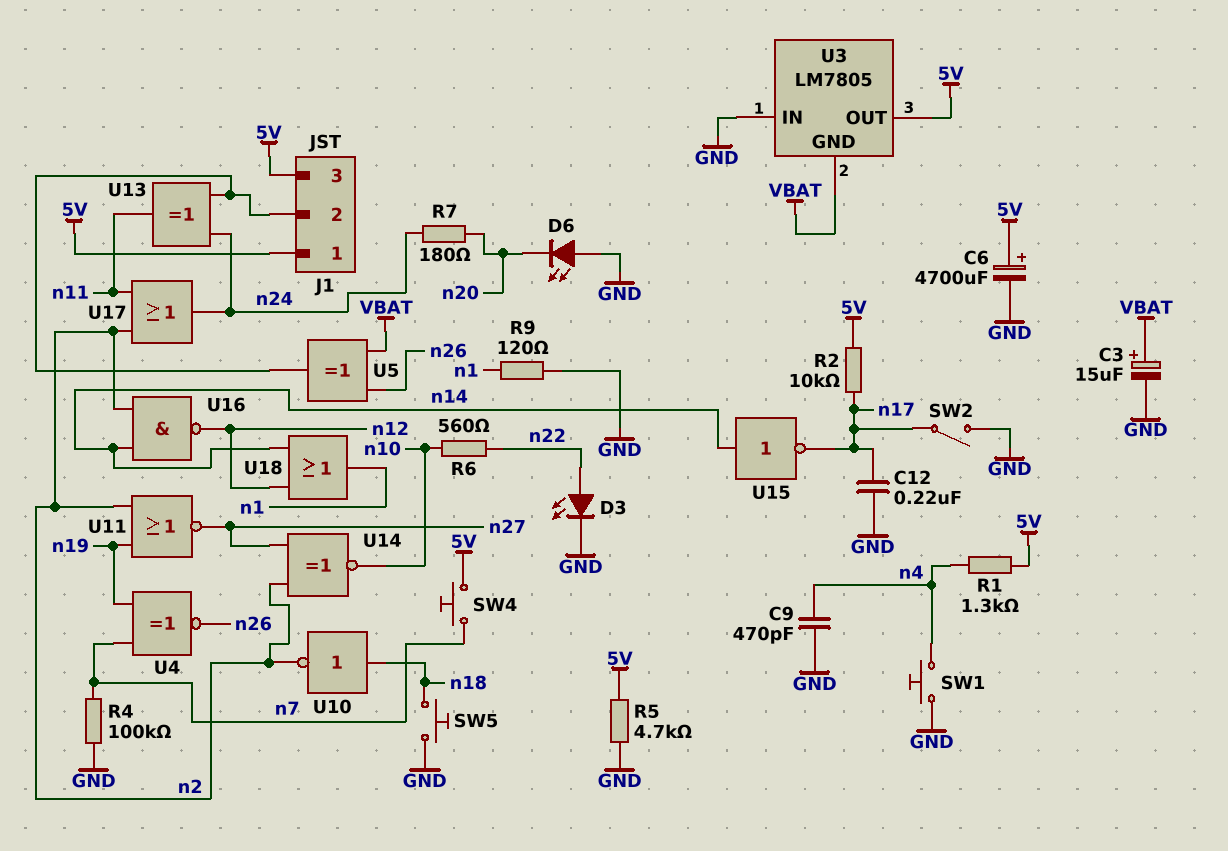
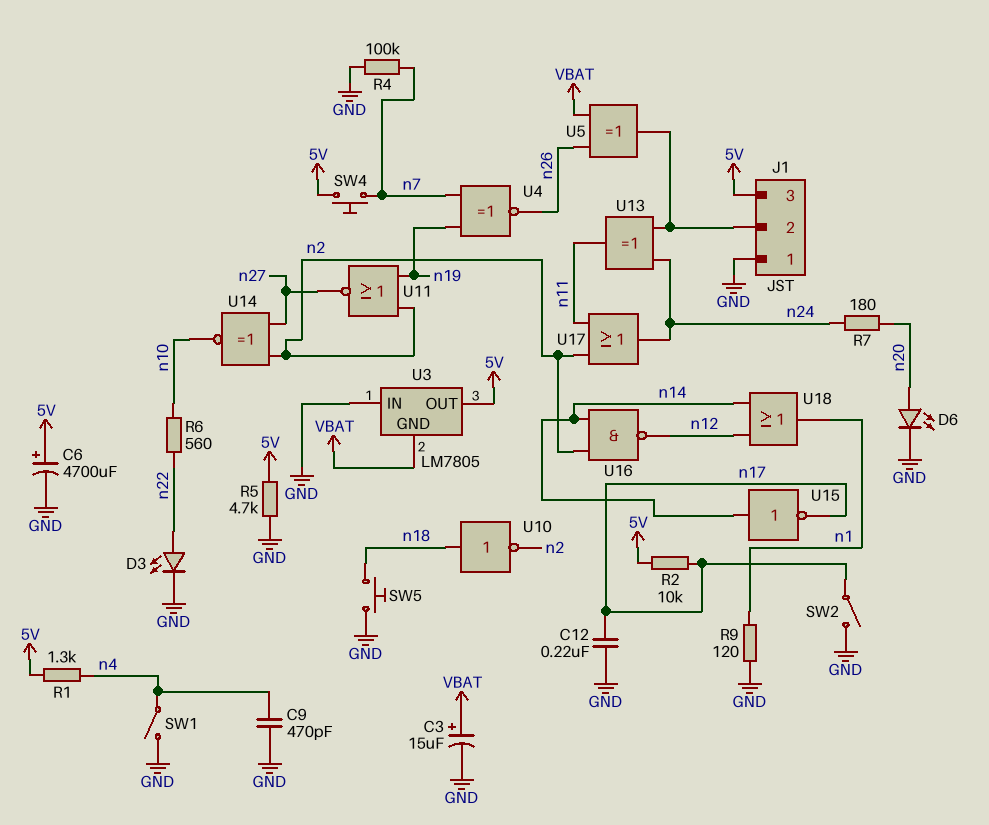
D6: LED (A GND, K n20) -> LED (A n20, K GND)
J1 pin 1: 5V -> GND
SW1: button (GND, n4) -> switch (GND, n4)

